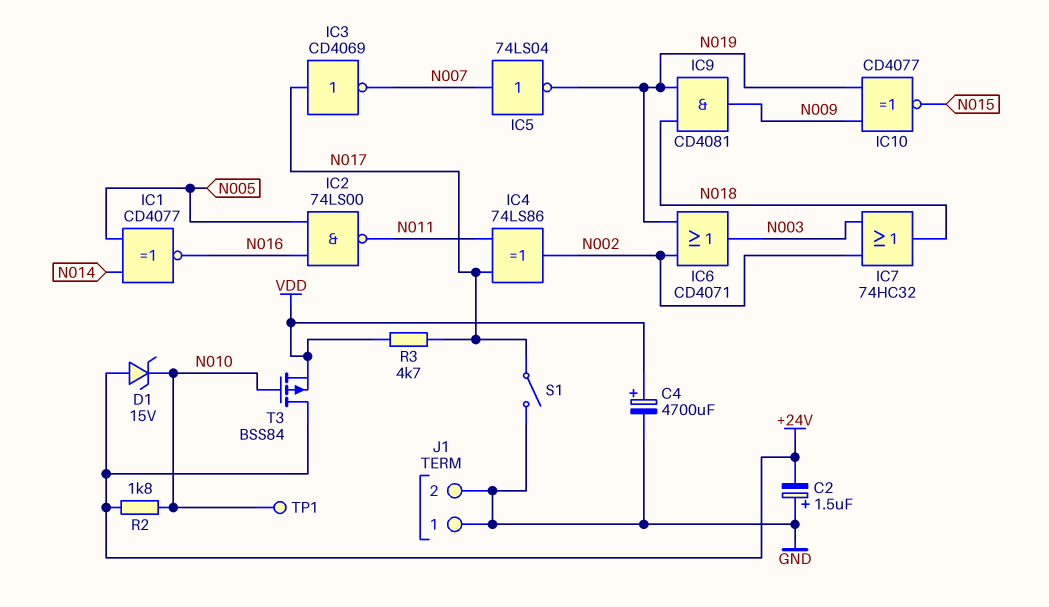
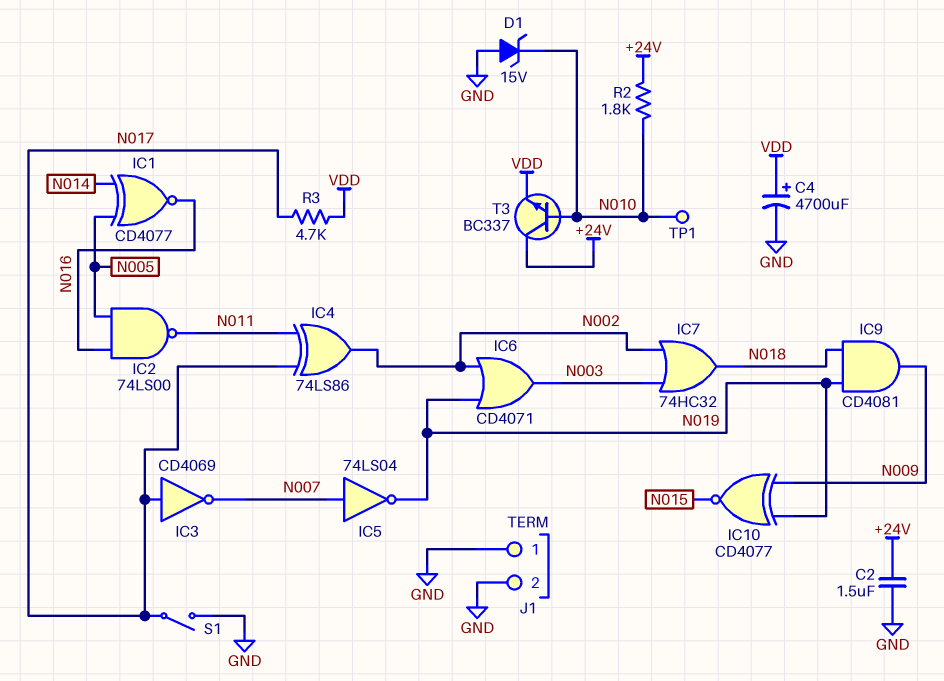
C2: 1.5uF (plus GND, minus +24V) -> 1.5uF (+24V, GND)
D1: zener 15V (A +24V, K N010) -> zener 15V (A GND, K N010)
T3: PMOS BSS84 (G N010, D +24V, S VDD) -> NPN BC337 (B N010, C +24V, E VDD)

